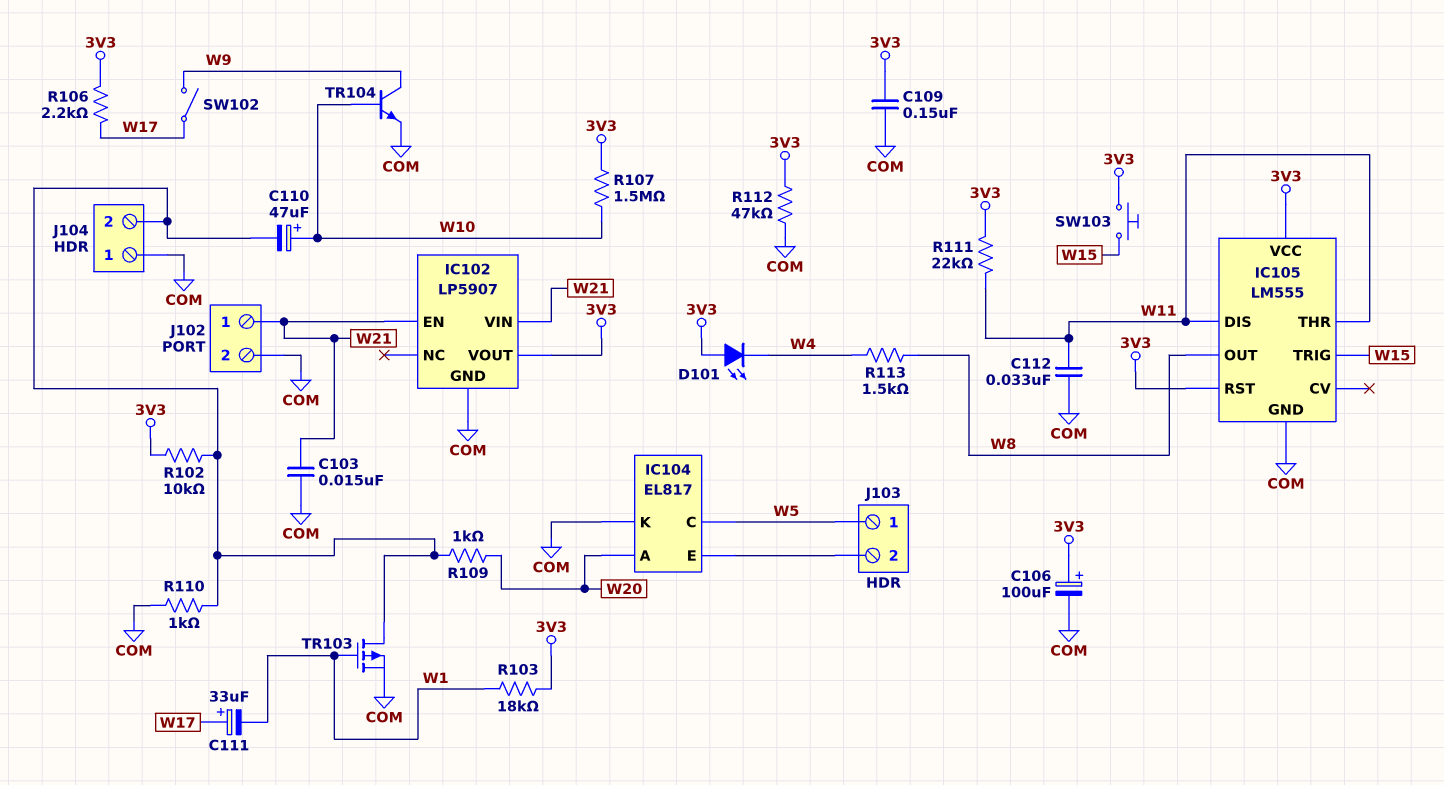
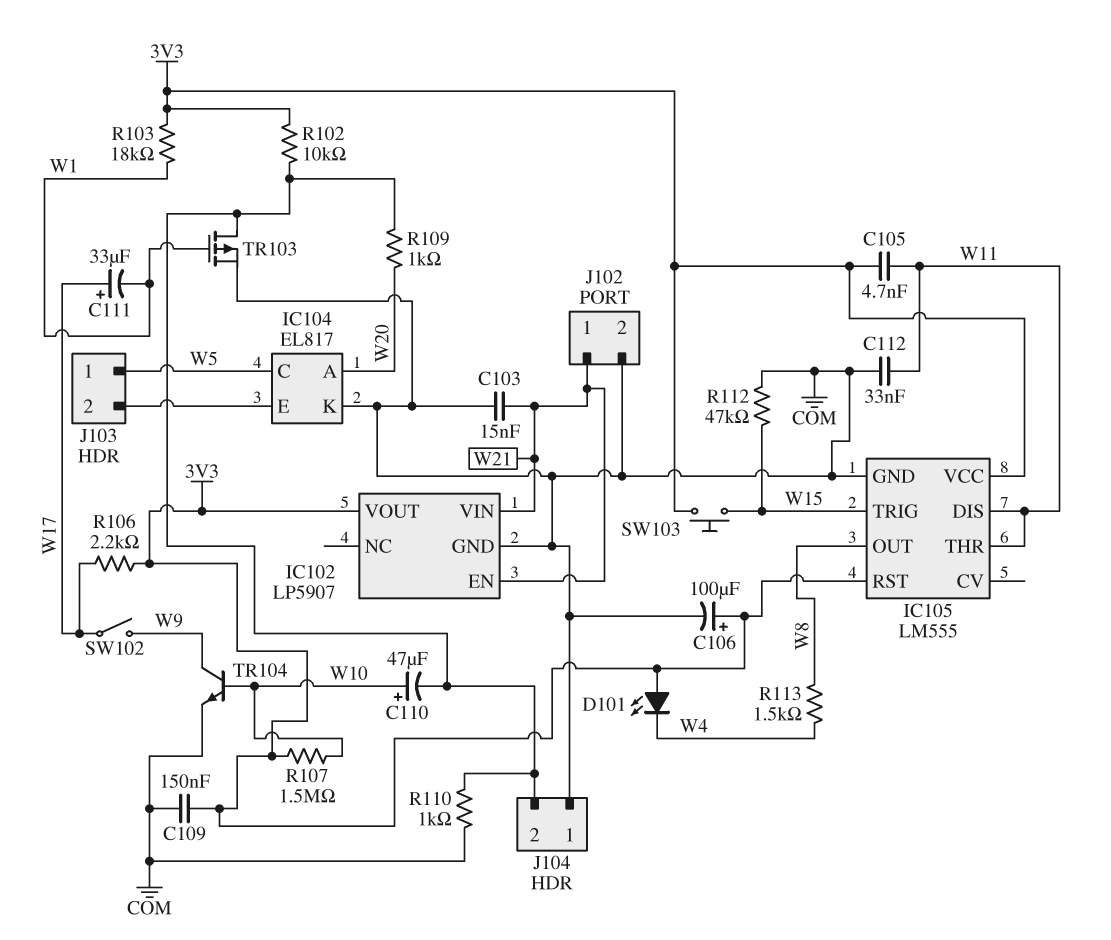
C105: none -> 4.7nF (3V3, W11)
R111: 22k (3V3, W11) -> none
R112: 47k (3V3, COM) -> 47k (COM, W15)

